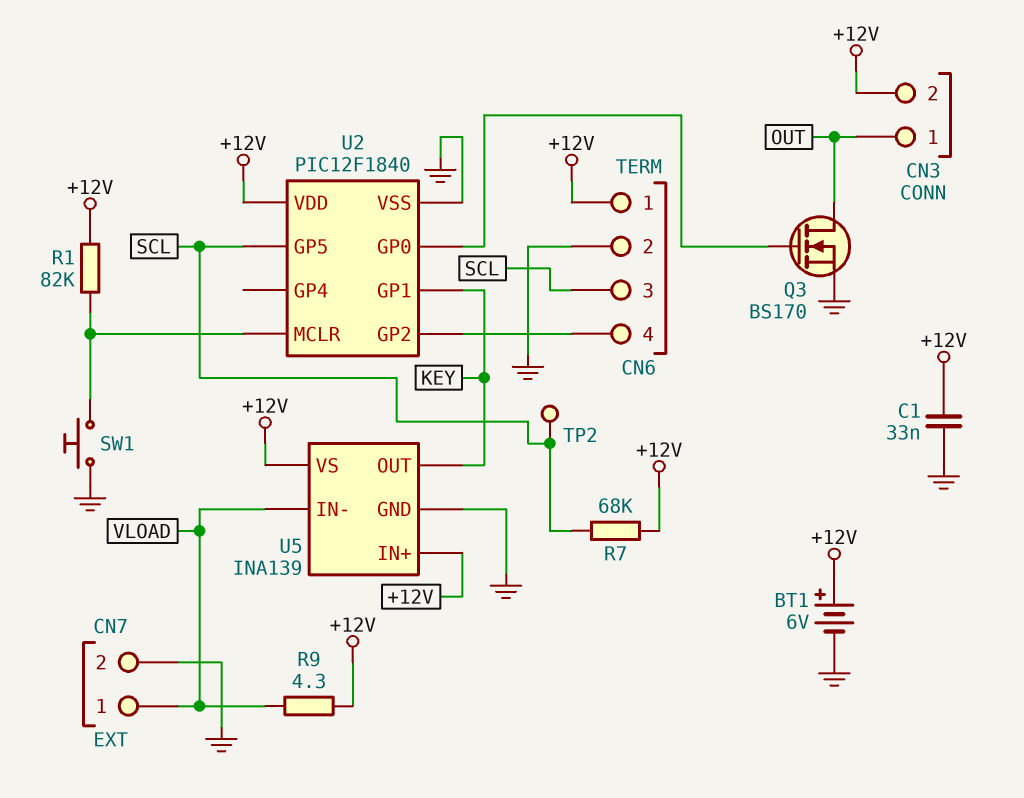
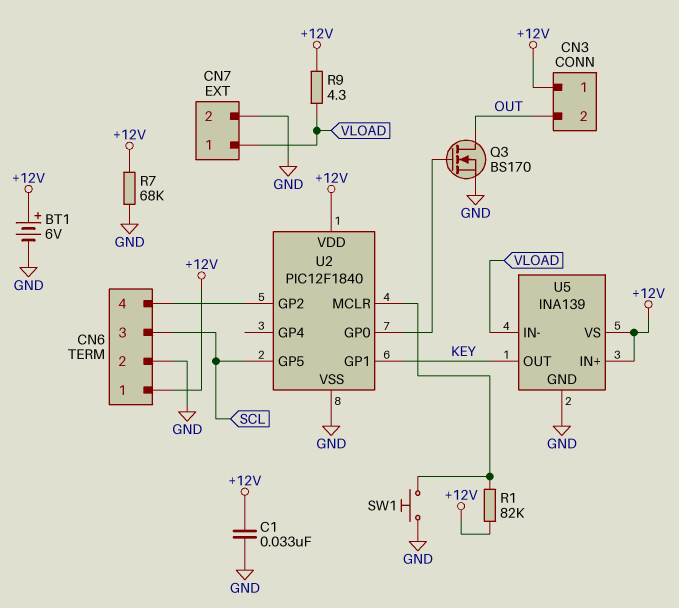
CN3 pin 1: OUT -> +12V
CN3 pin 2: +12V -> OUT
R7: 68k (+12V, SCL) -> 68k (+12V, GND)
TP2: test point (SCL) -> none

